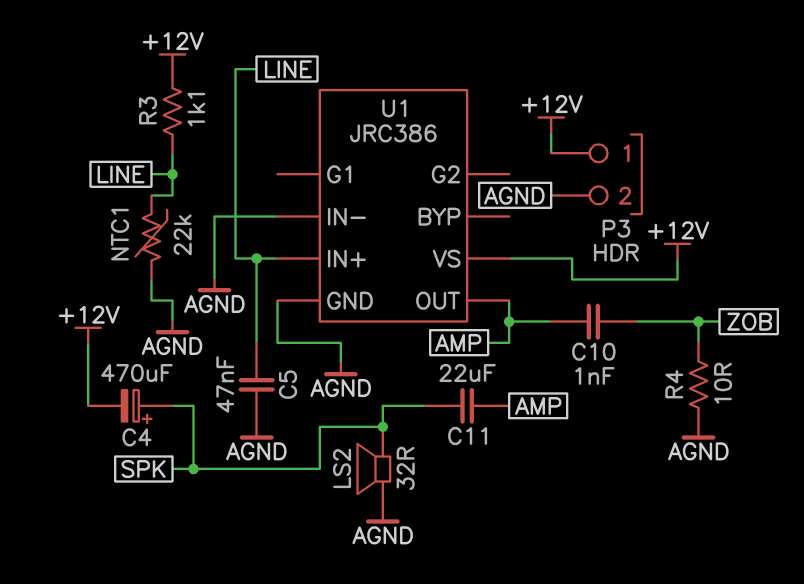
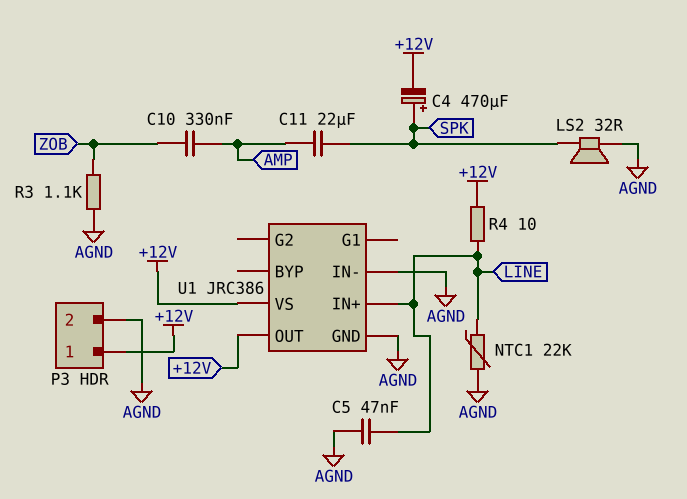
C10: 1nF (AMP, ZOB) -> 330nF (AMP, ZOB)
R3: 1.1k (+12V, LINE) -> 1.1k (AGND, ZOB)
R4: 10 (AGND, ZOB) -> 10 (+12V, LINE)
U1 pin OUT: AMP -> +12V

